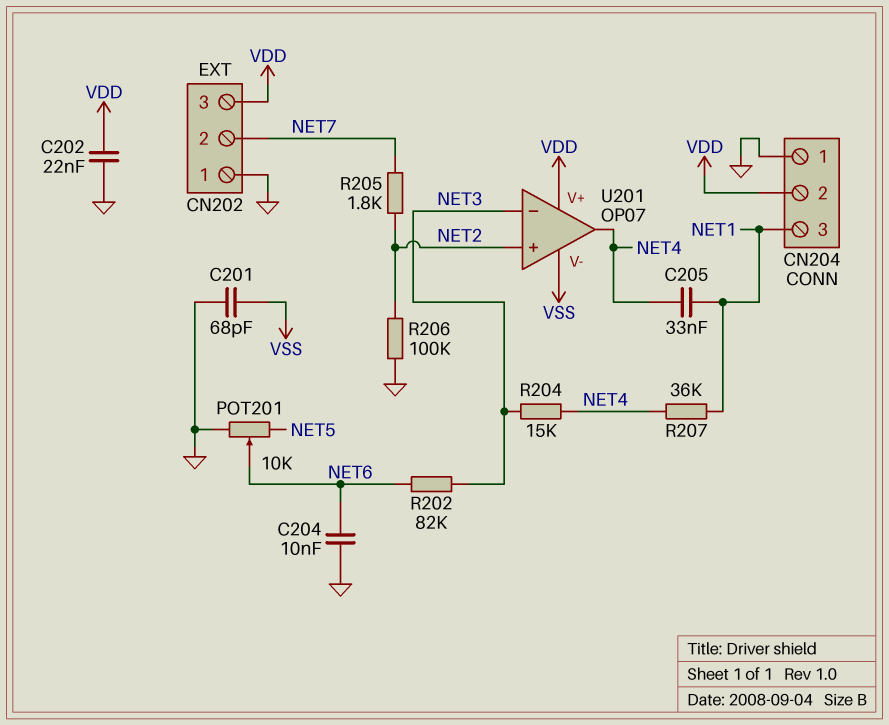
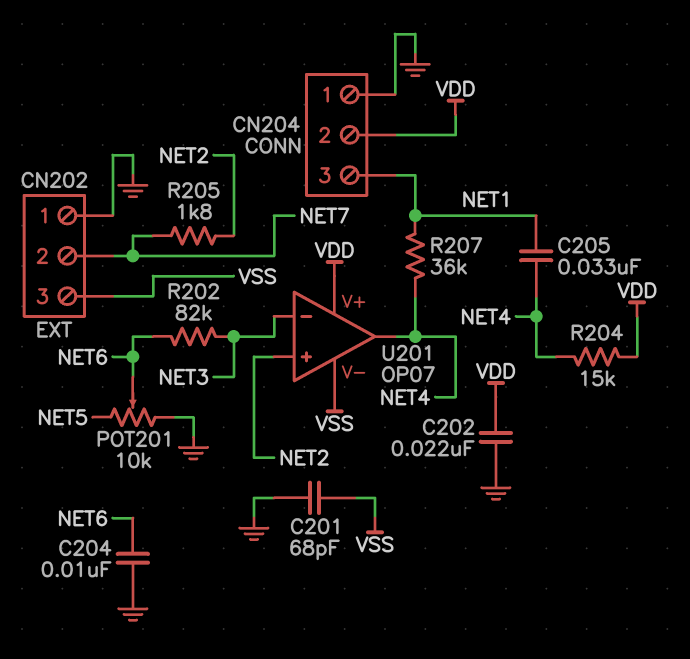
CN202 pin 3: VDD -> VSS
R204: 15k (NET3, NET4) -> 15k (NET4, VDD)
R206: 100k (GND, NET2) -> none

